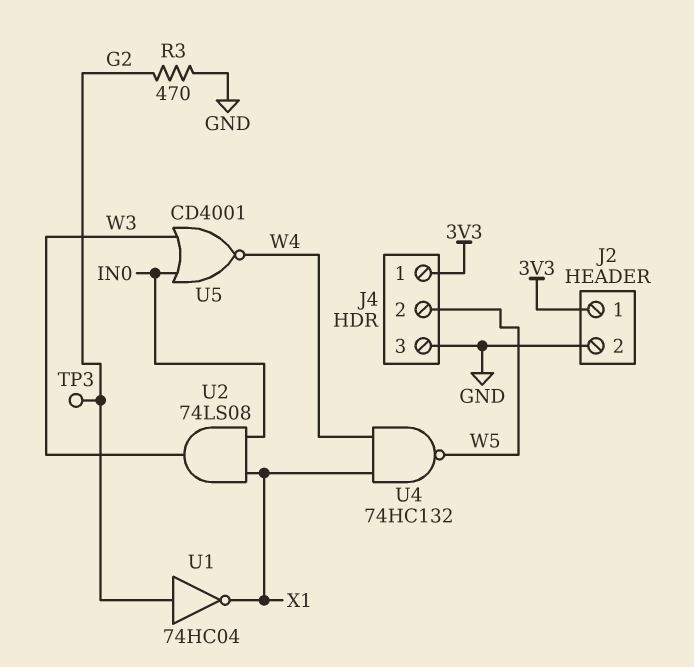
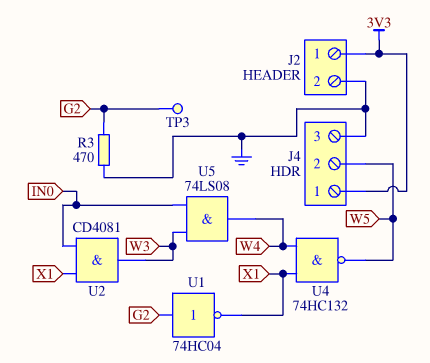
U2: AND 74LS08 (in IN0, in X1, out W3) -> AND CD4081 (in IN0, in X1, out W3)
U5: NOR CD4001 (in IN0, in W3, out W4) -> AND 74LS08 (in IN0, in W3, out W4)

